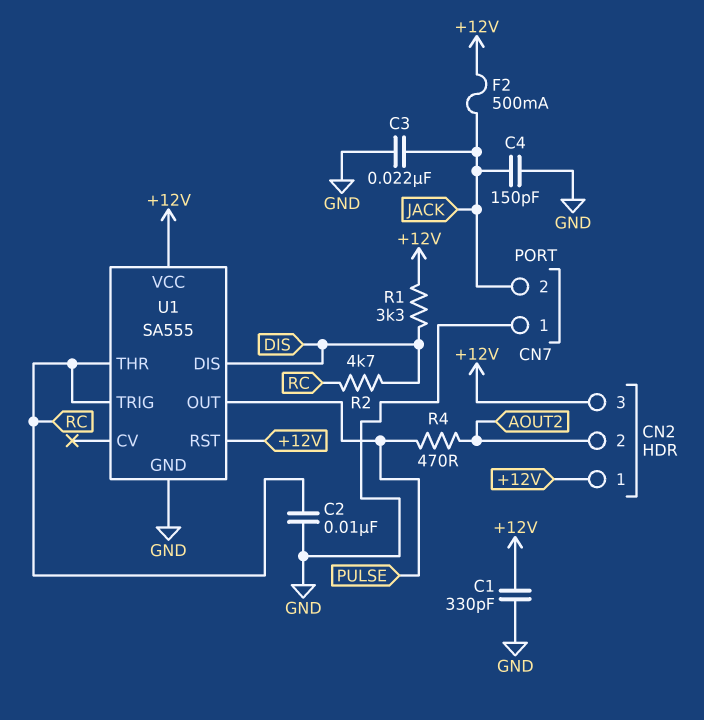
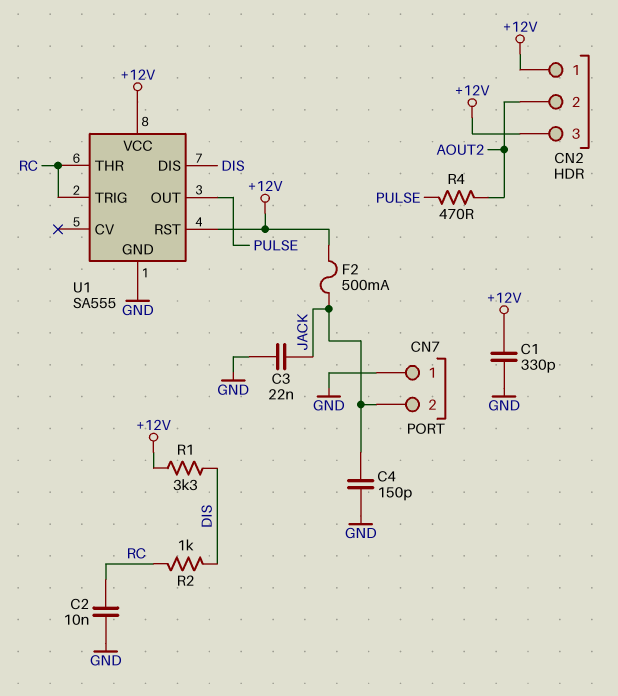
R2: 4.7k (DIS, RC) -> 1k (DIS, RC)

